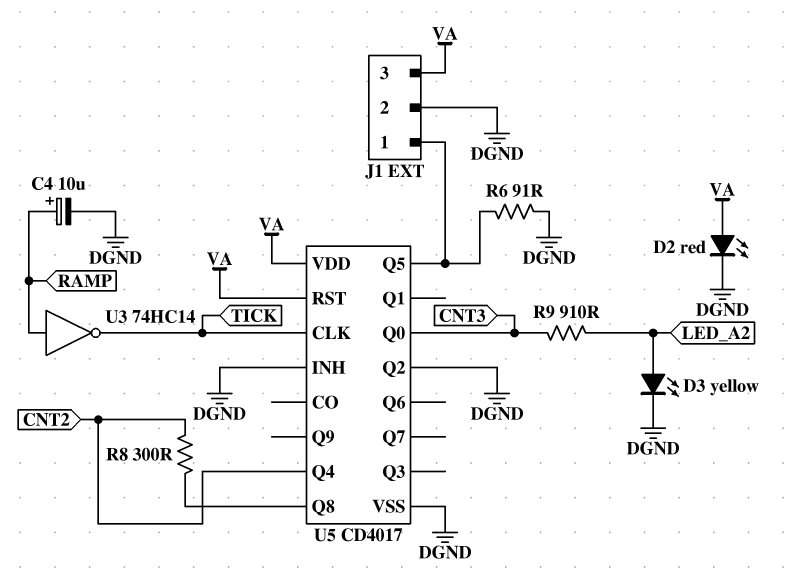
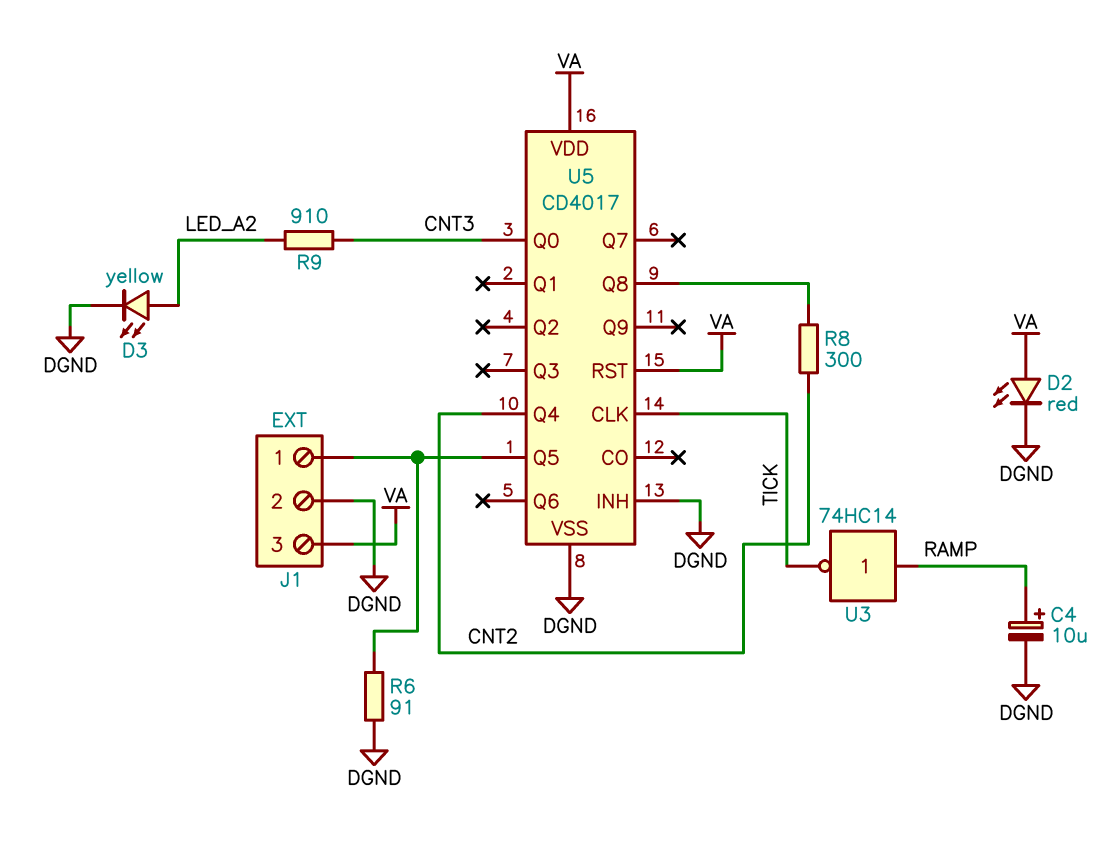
U5 pin Q2: DGND -> none

